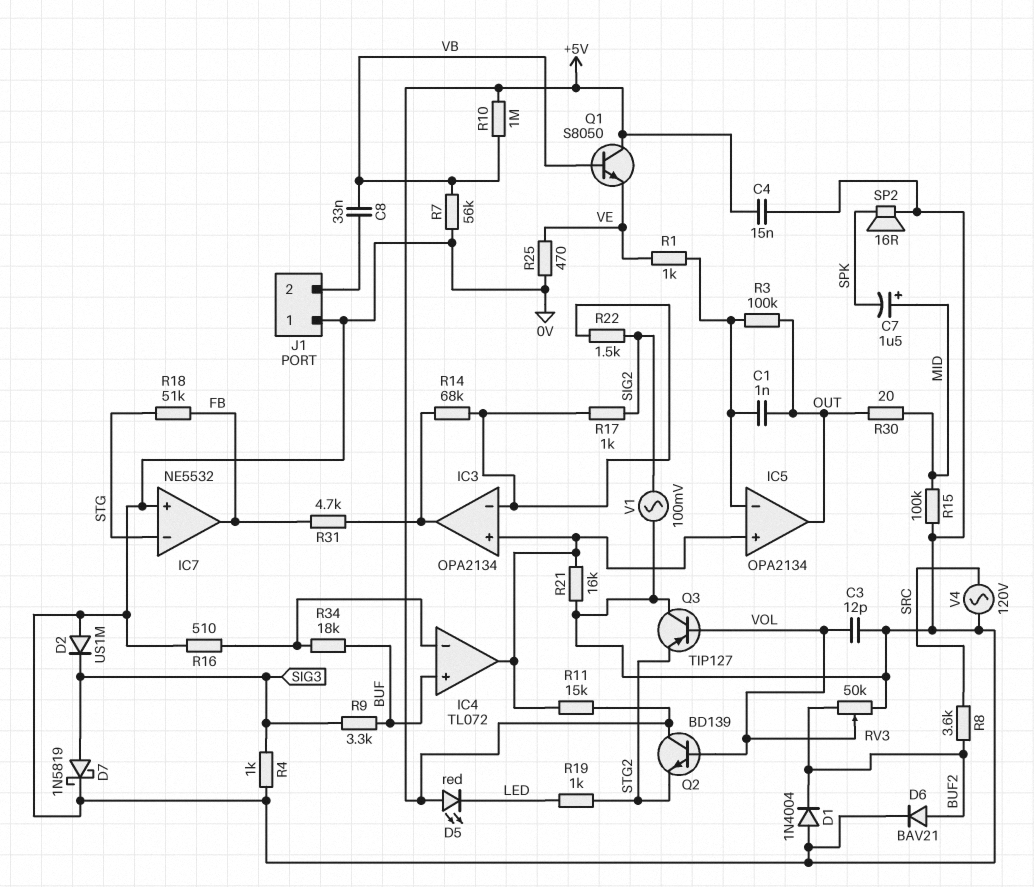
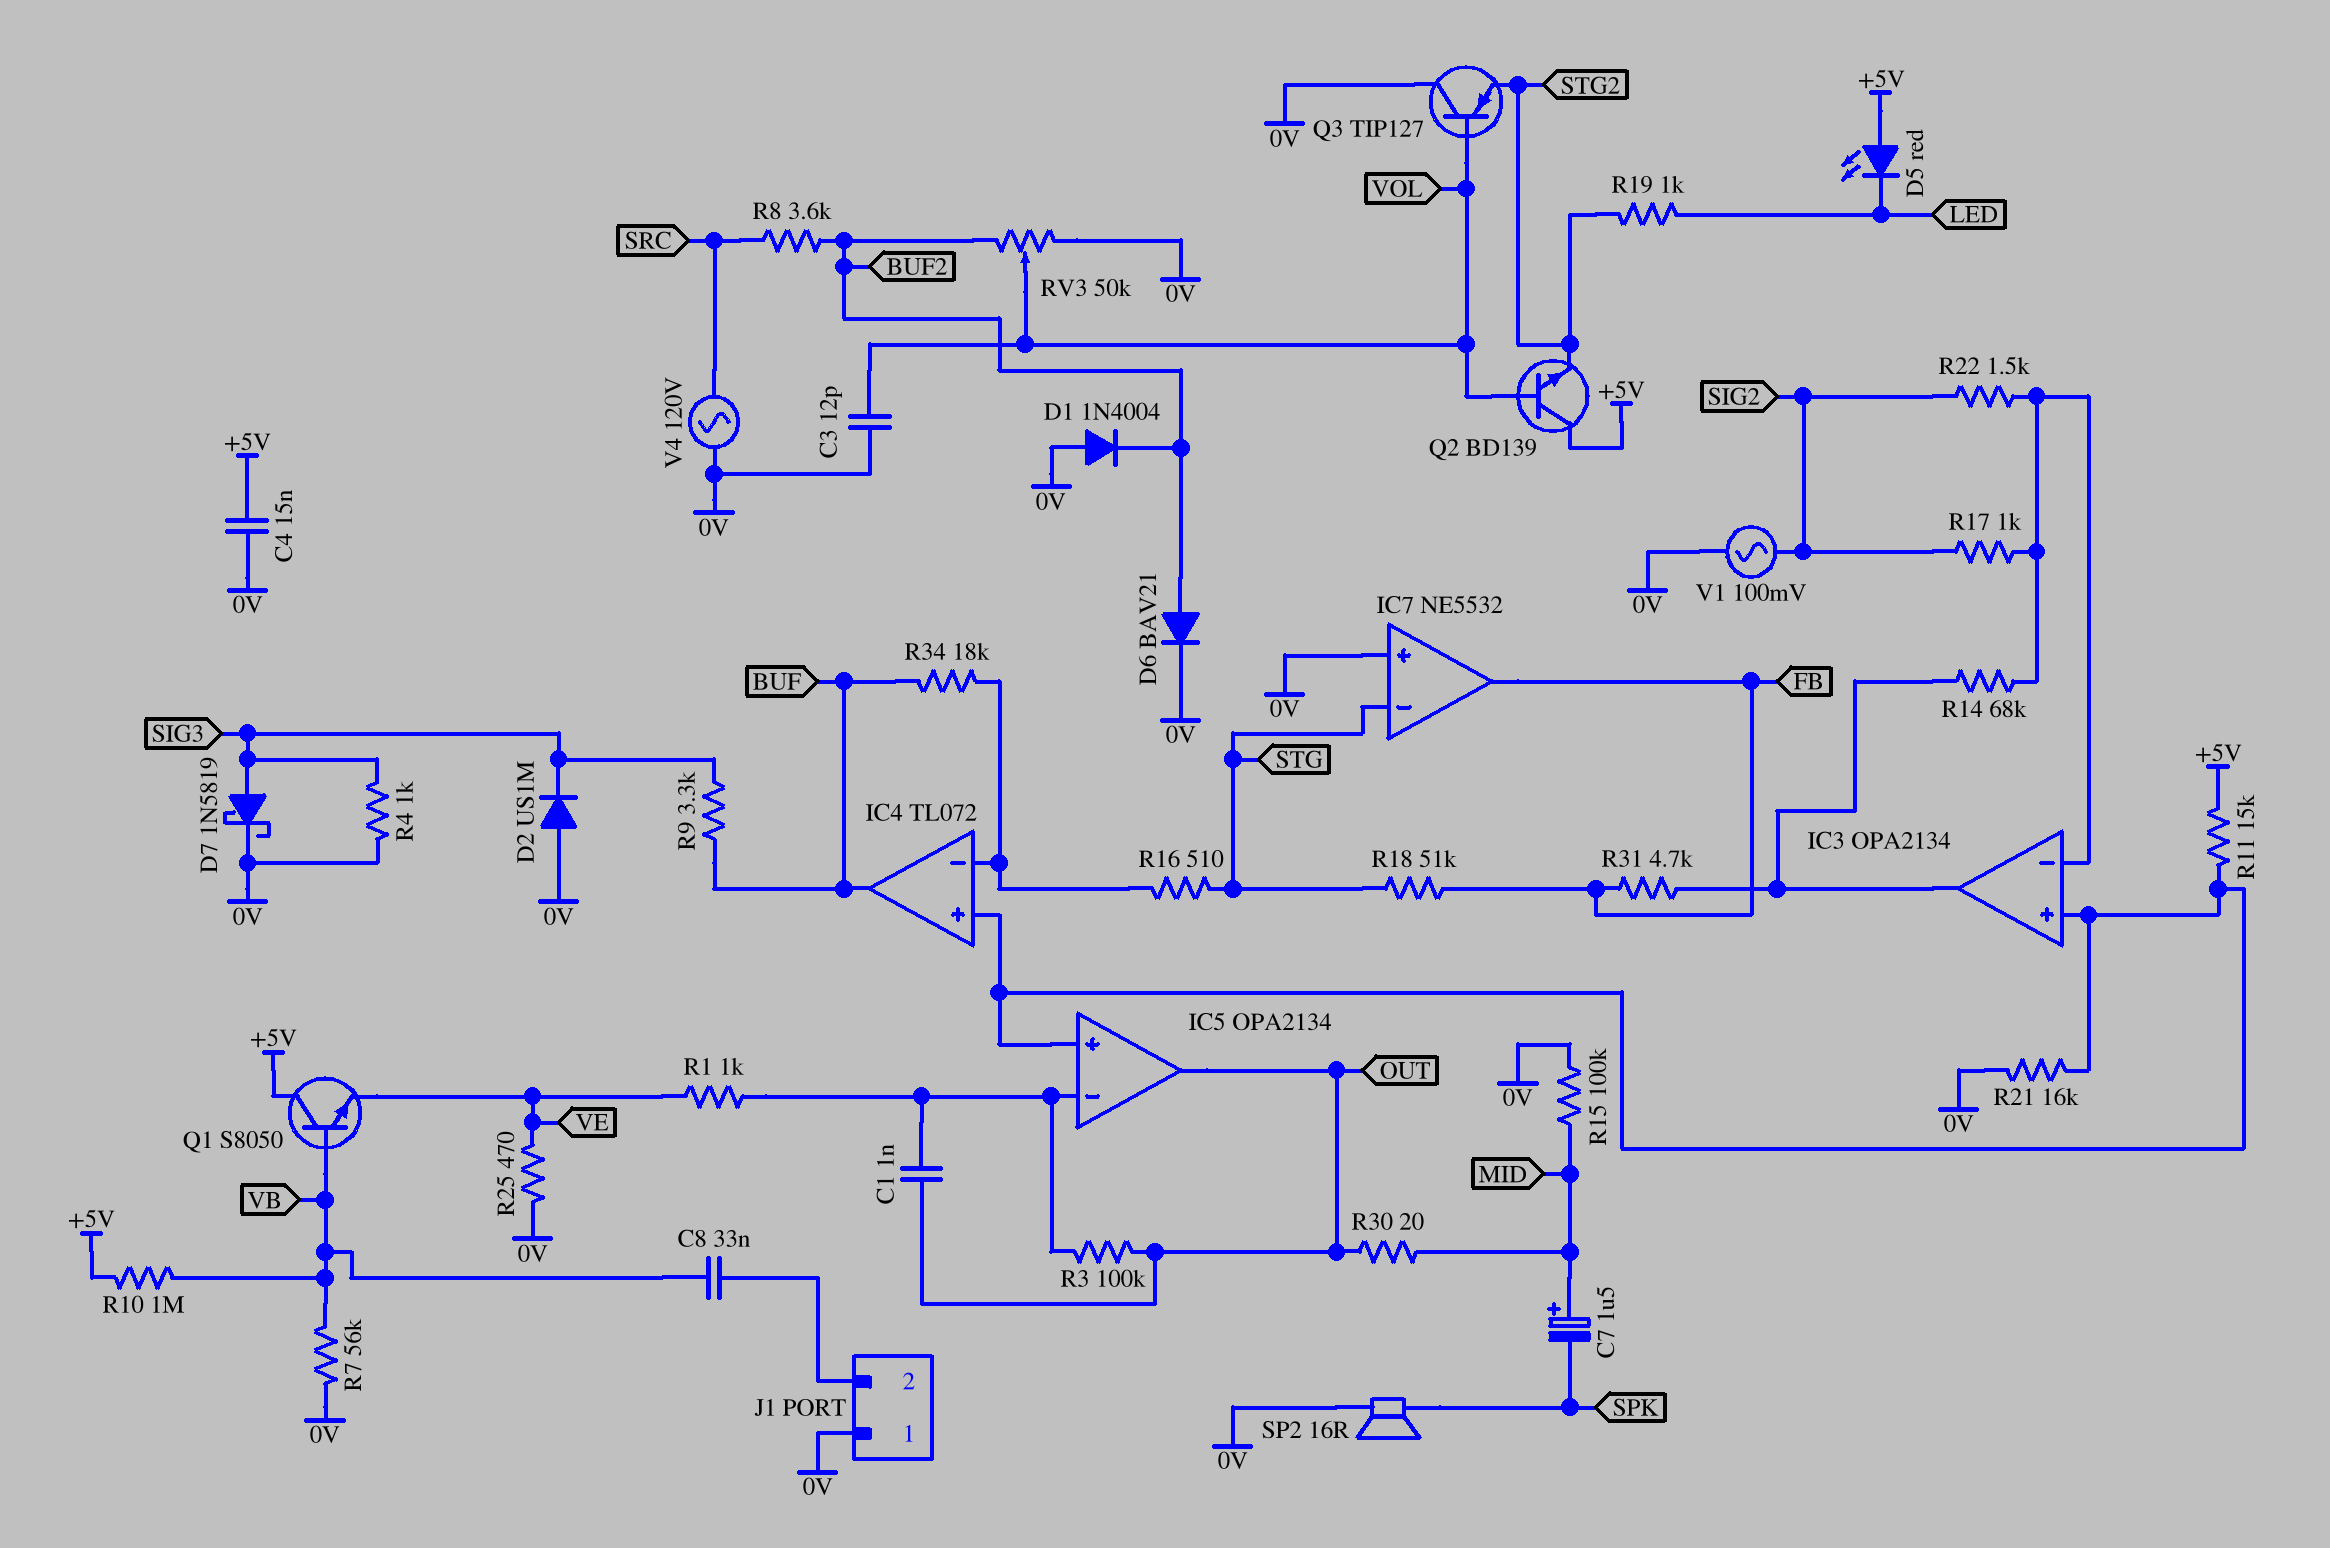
IC4 pin in+: BUF -> IC3/in+
IC4 pin out: IC3/in+ -> BUF
R16: 510 (0V, IC4/in-) -> 510 (IC4/in-, STG)

